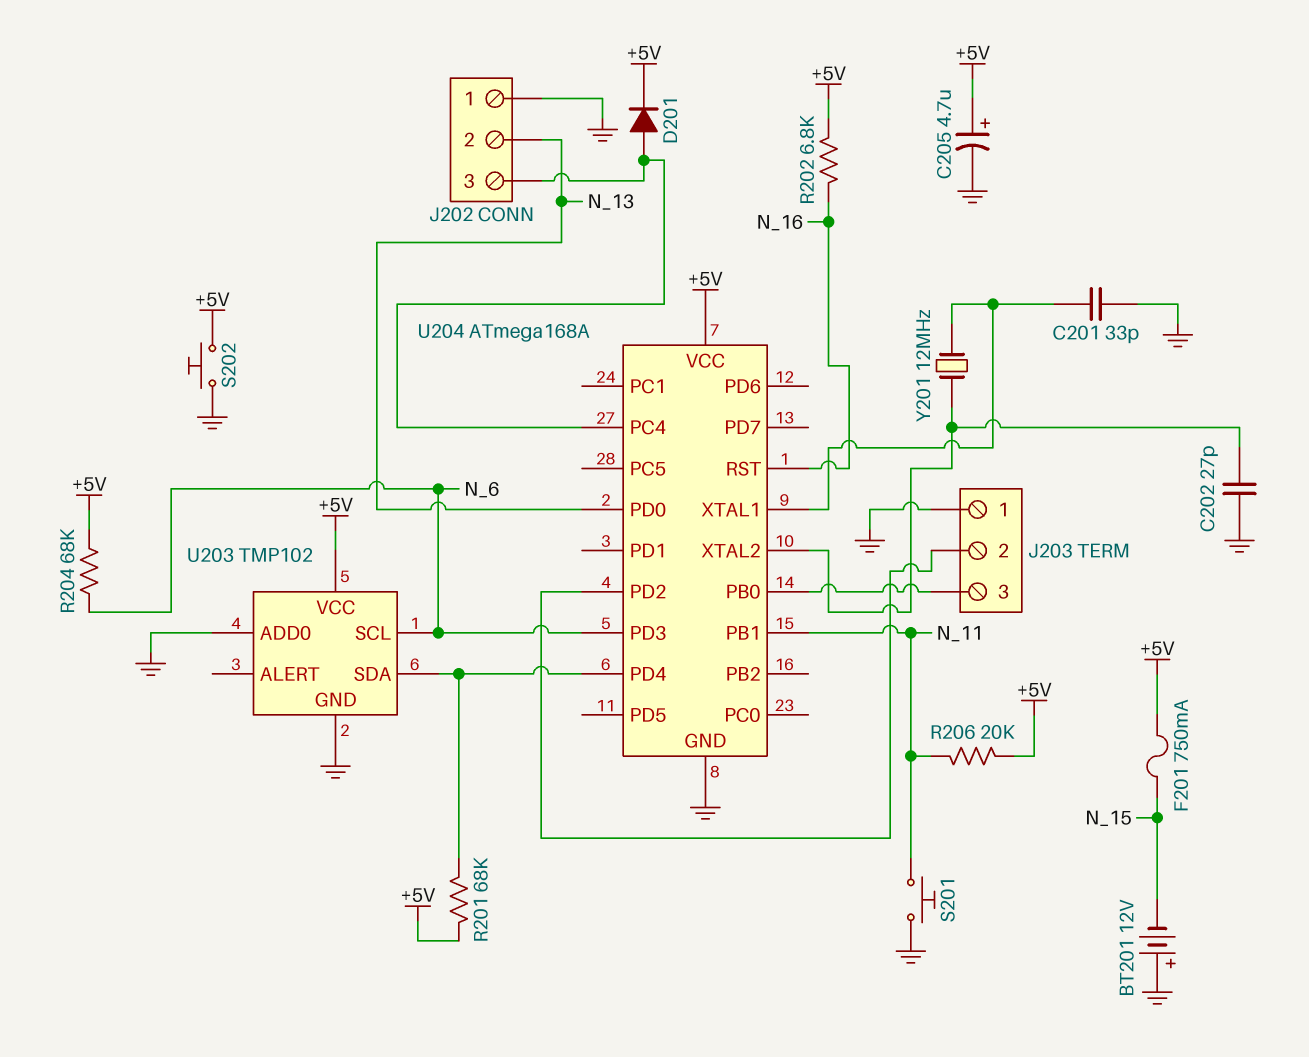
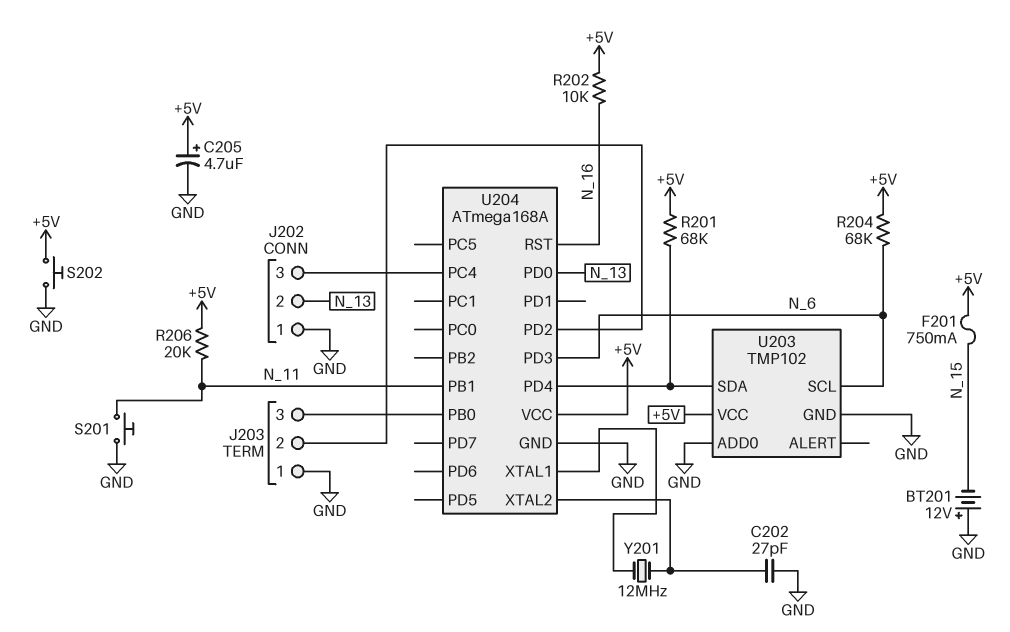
C201: 33pF (GND, U204/XTAL1) -> none
D201: diode (A J202/3, K +5V) -> none
R202: 6.8k (+5V, N_16) -> 10k (+5V, N_16)

